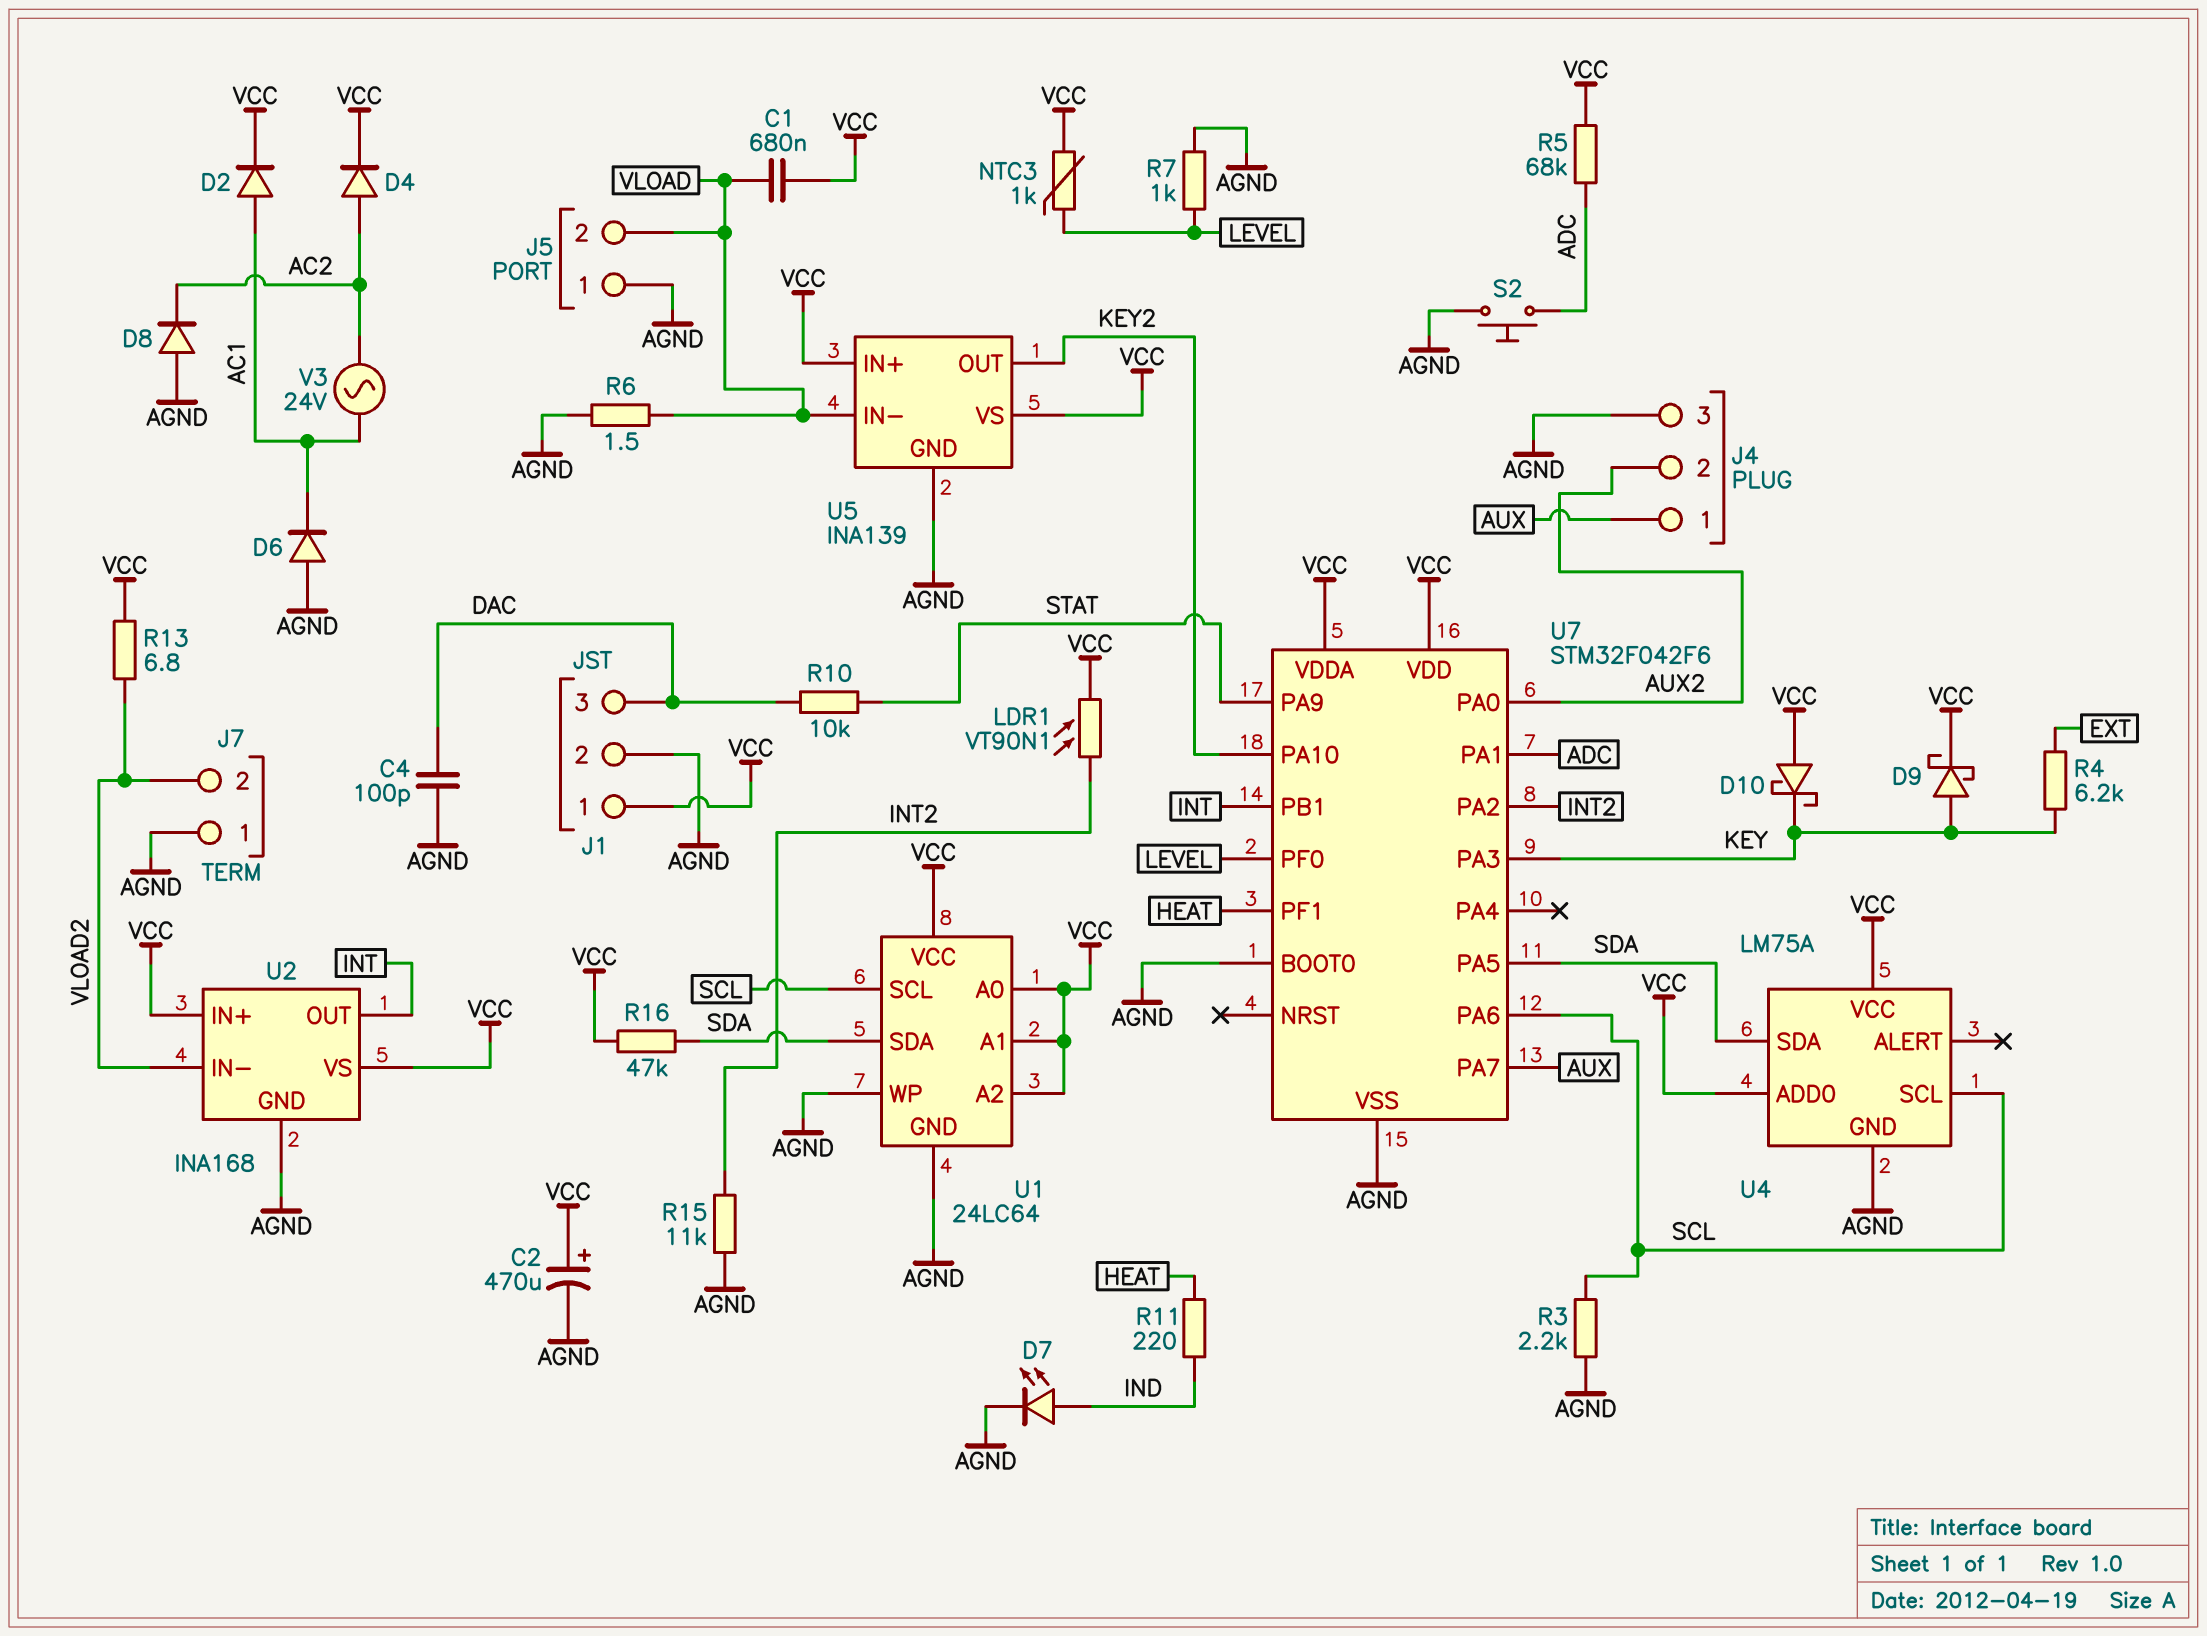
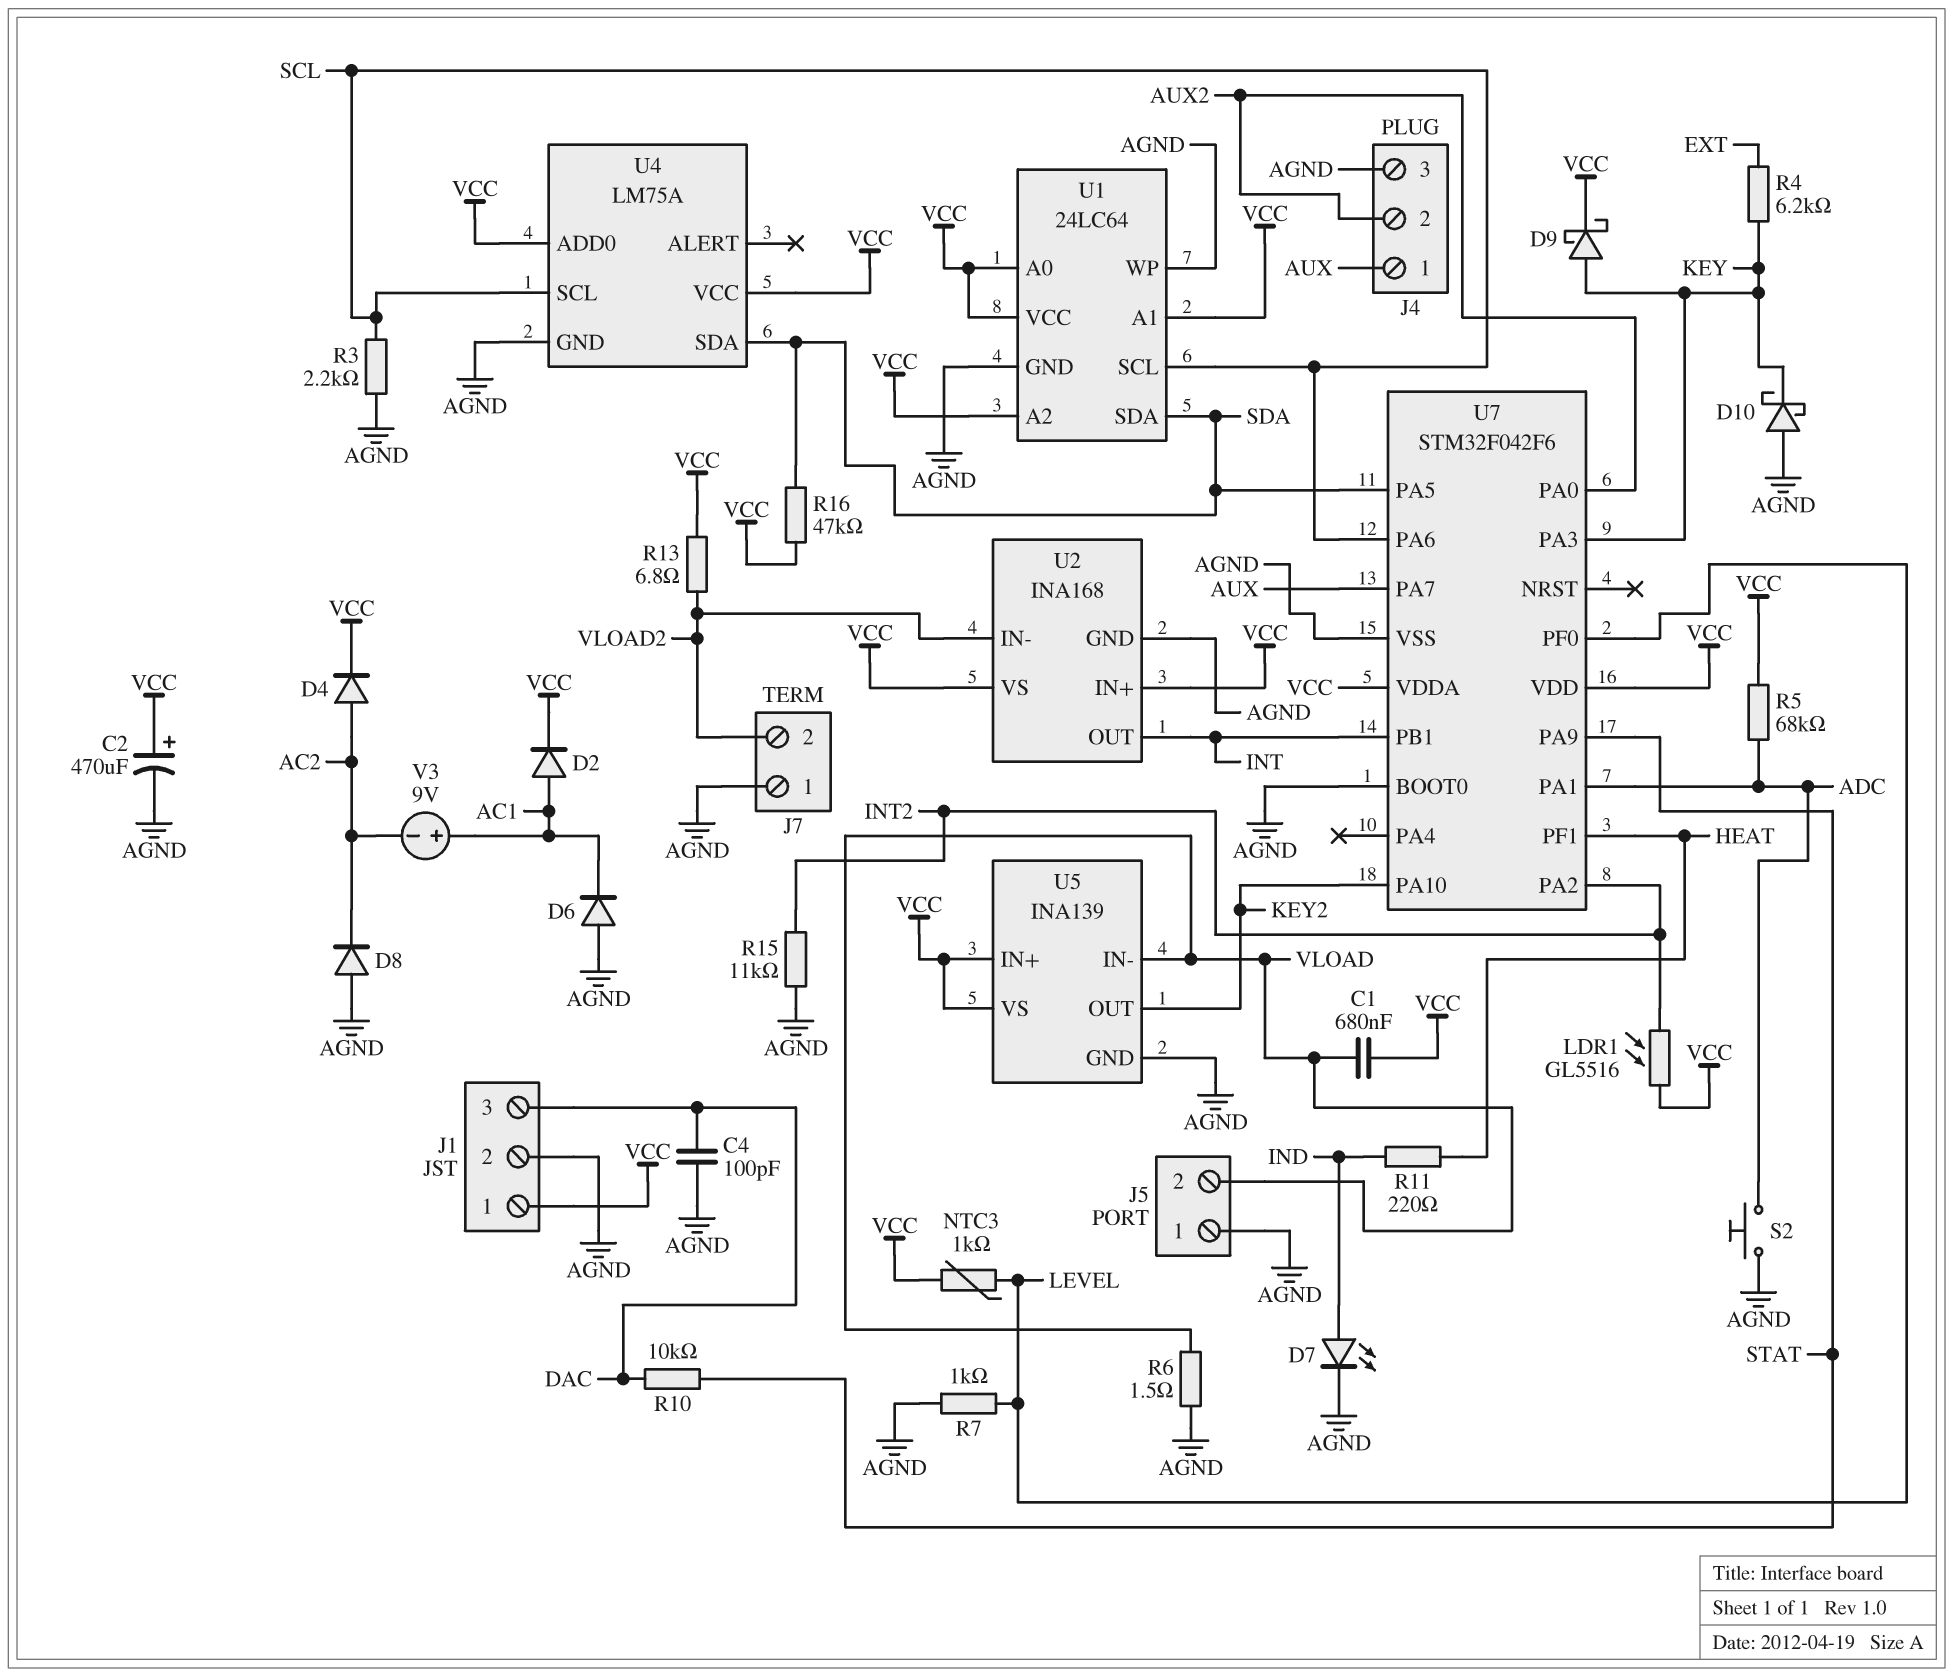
D10: schottky (A VCC, K KEY) -> schottky (A AGND, K KEY)
LDR1: VT90N1 (INT2, VCC) -> GL5516 (INT2, VCC)
V3: AC 24V (AC1, AC2) -> 9V (plus AC1, minus AC2)

